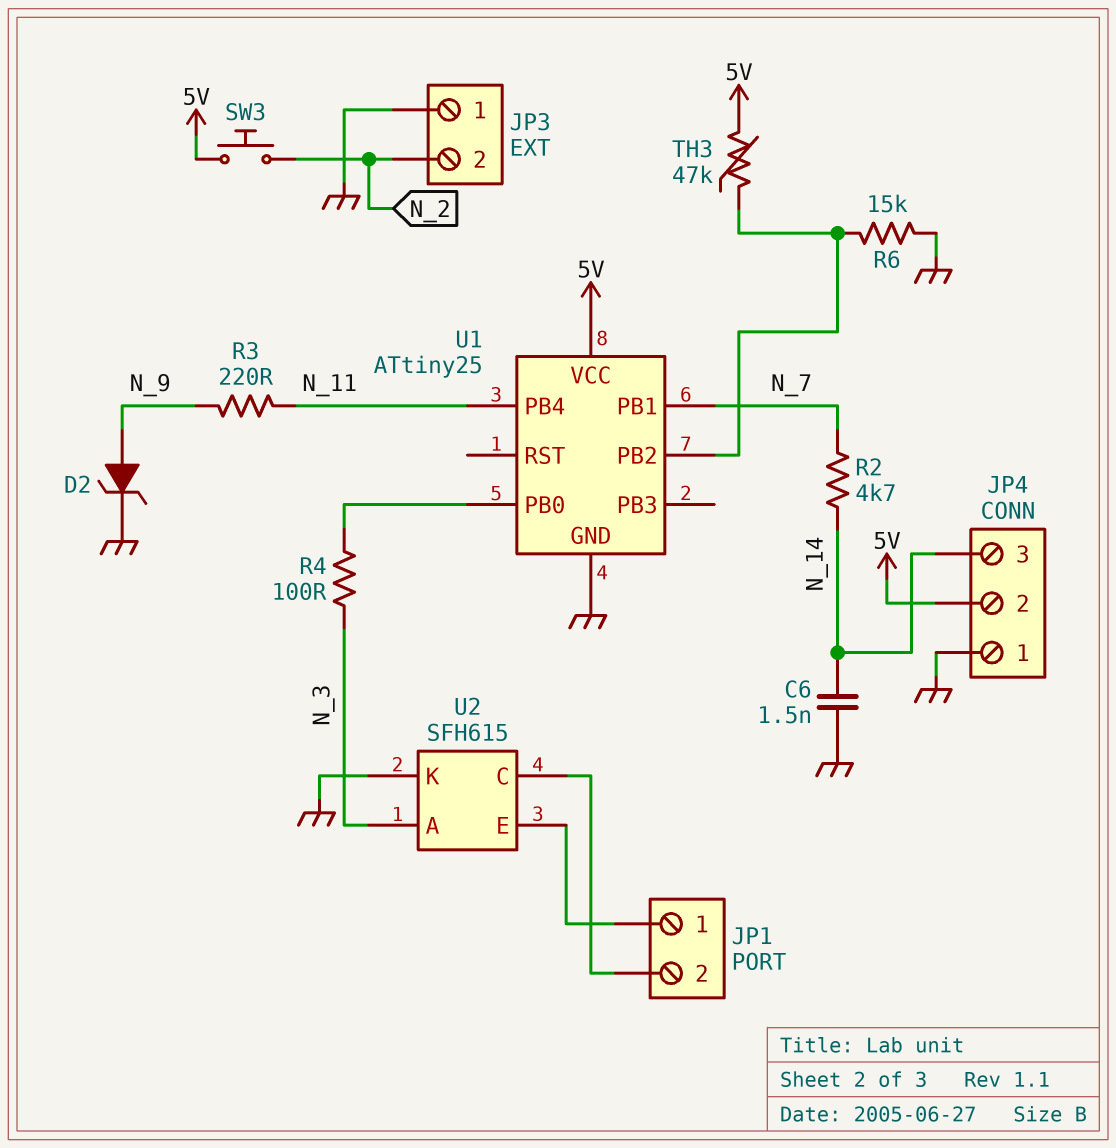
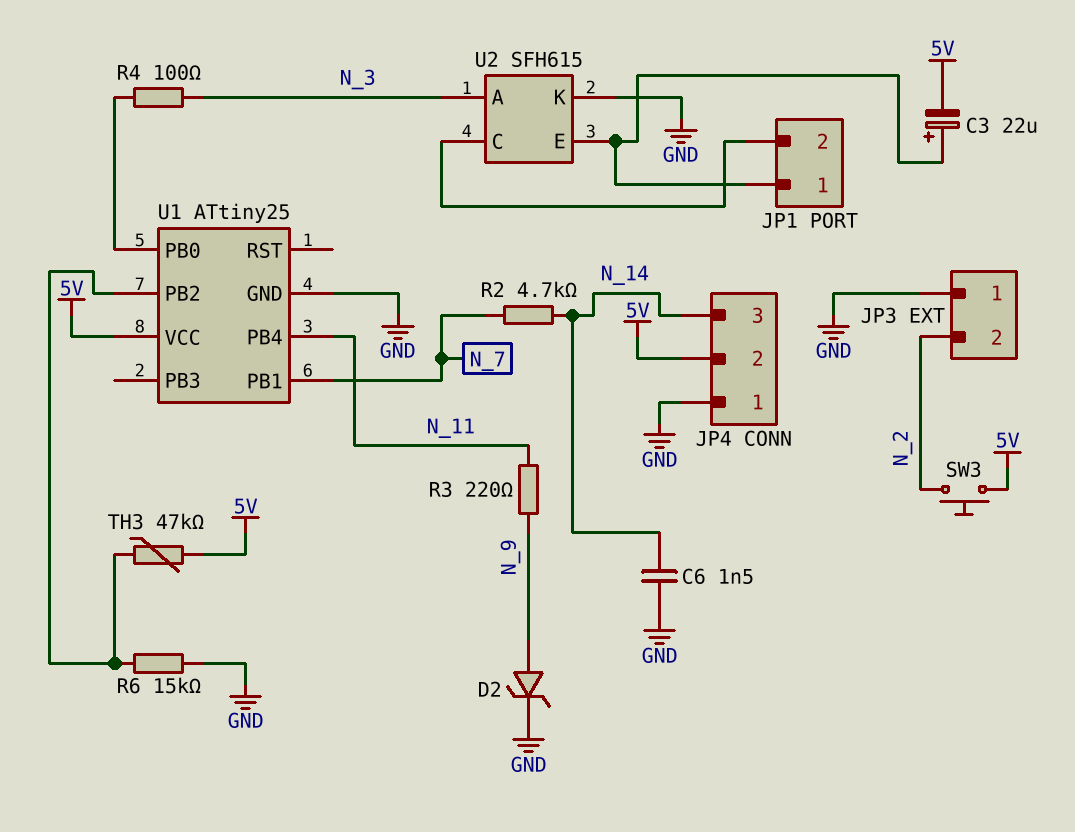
C3: none -> 22uF (plus JP1/1, minus 5V)

